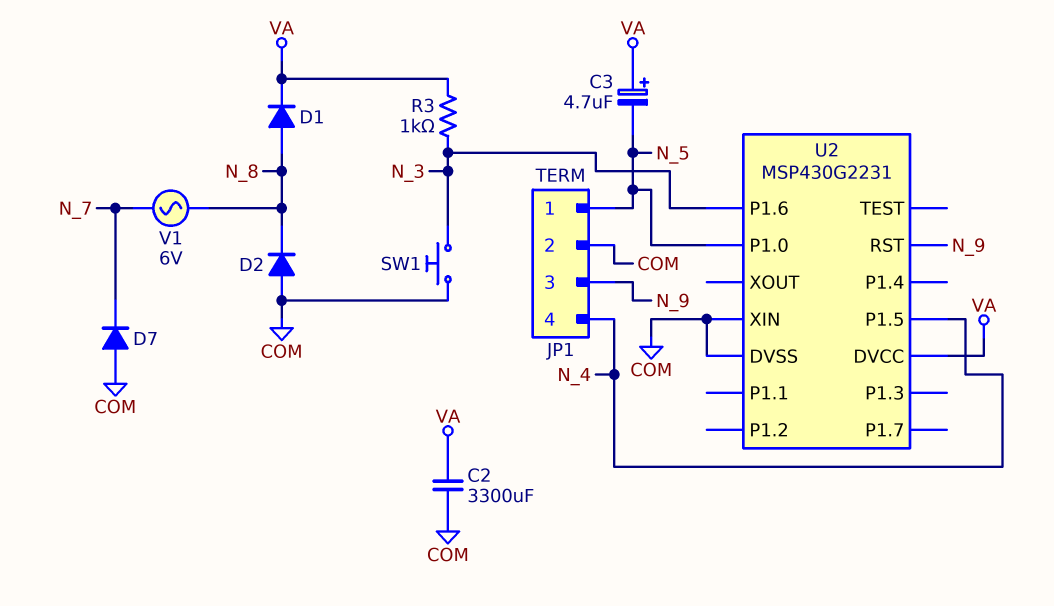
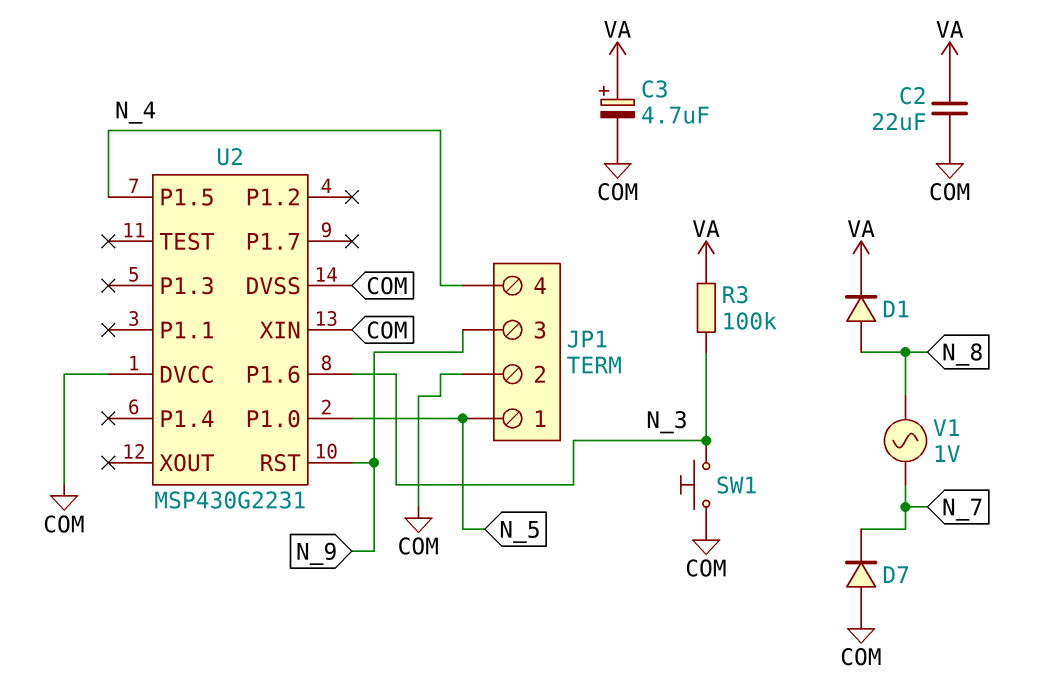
C2: 3300uF (COM, VA) -> 22uF (COM, VA)
C3: 4.7uF (plus VA, minus N_5) -> 4.7uF (plus VA, minus COM)
D2: diode (A COM, K N_8) -> none
R3: 1k (N_3, VA) -> 100k (N_3, VA)
U2 pin DVCC: VA -> COM
V1: AC 6V (N_7, N_8) -> AC 1V (N_7, N_8)

